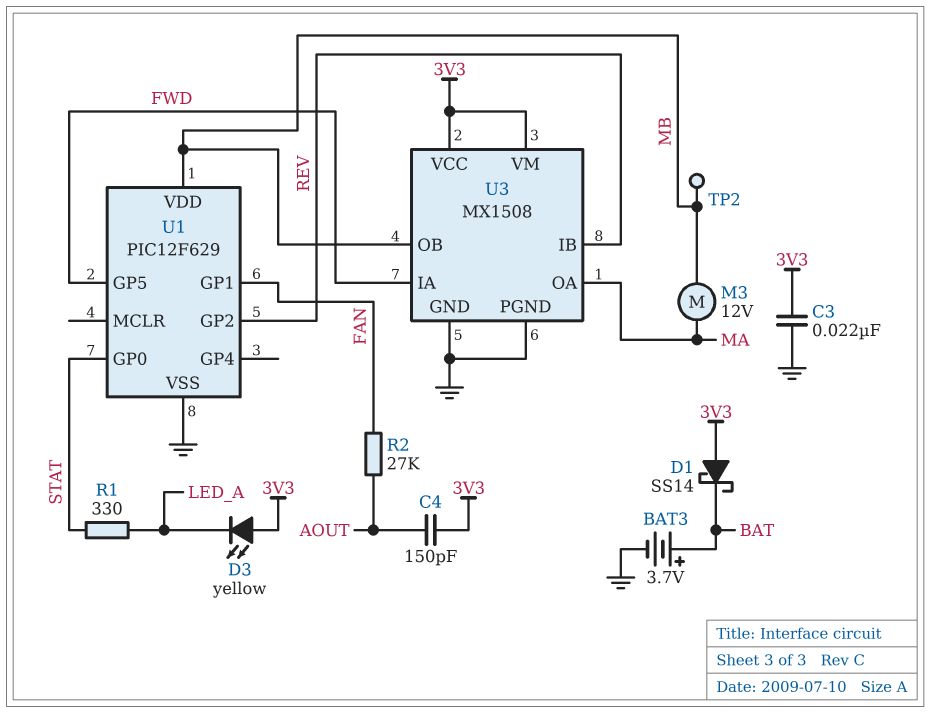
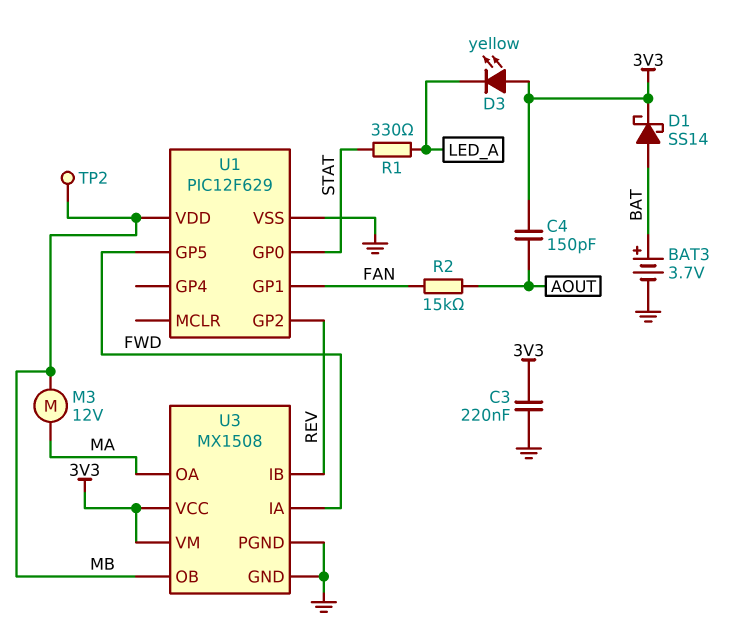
C3: 22nF (3V3, GND) -> 220nF (3V3, GND)
D1: schottky SS14 (A 3V3, K BAT) -> schottky SS14 (A BAT, K 3V3)
R2: 27k (AOUT, FAN) -> 15k (AOUT, FAN)

